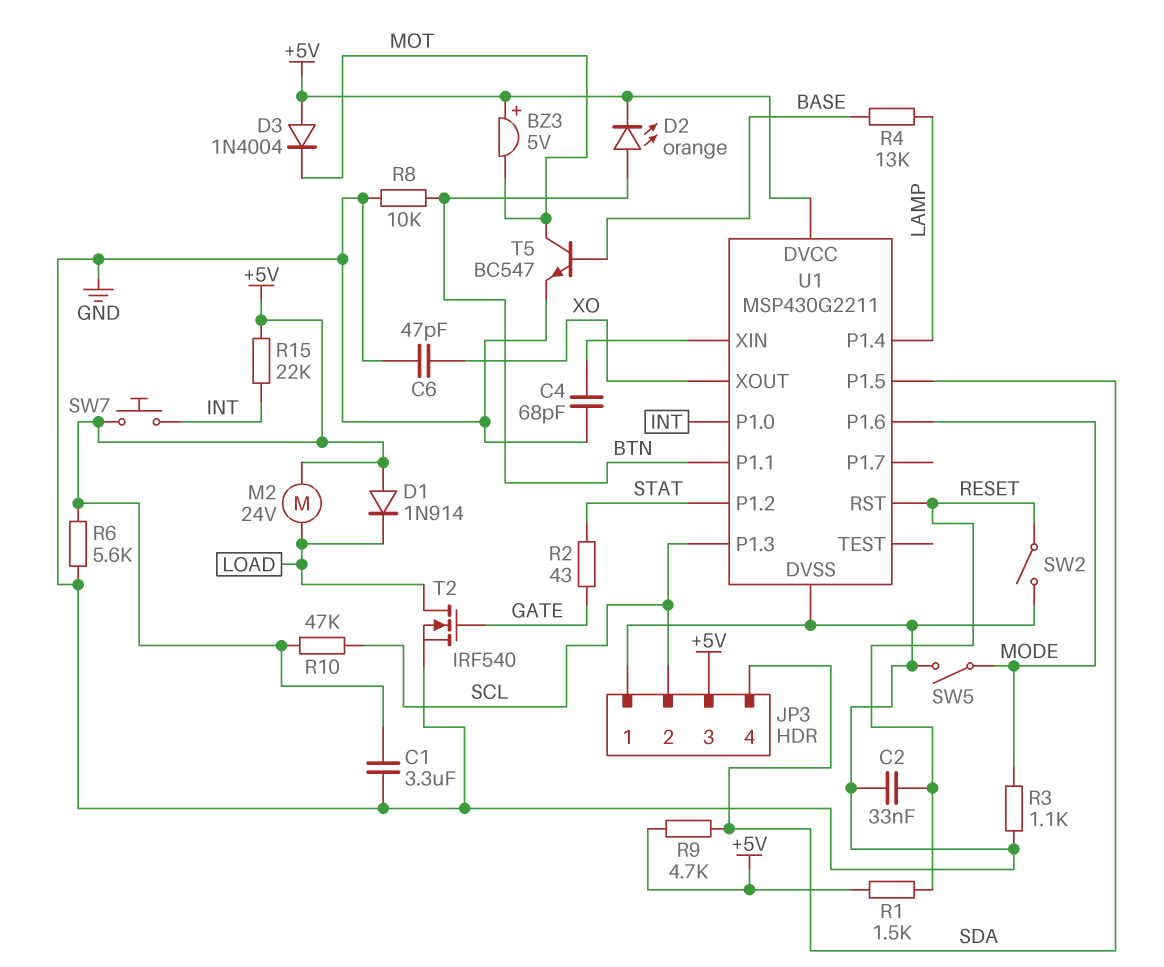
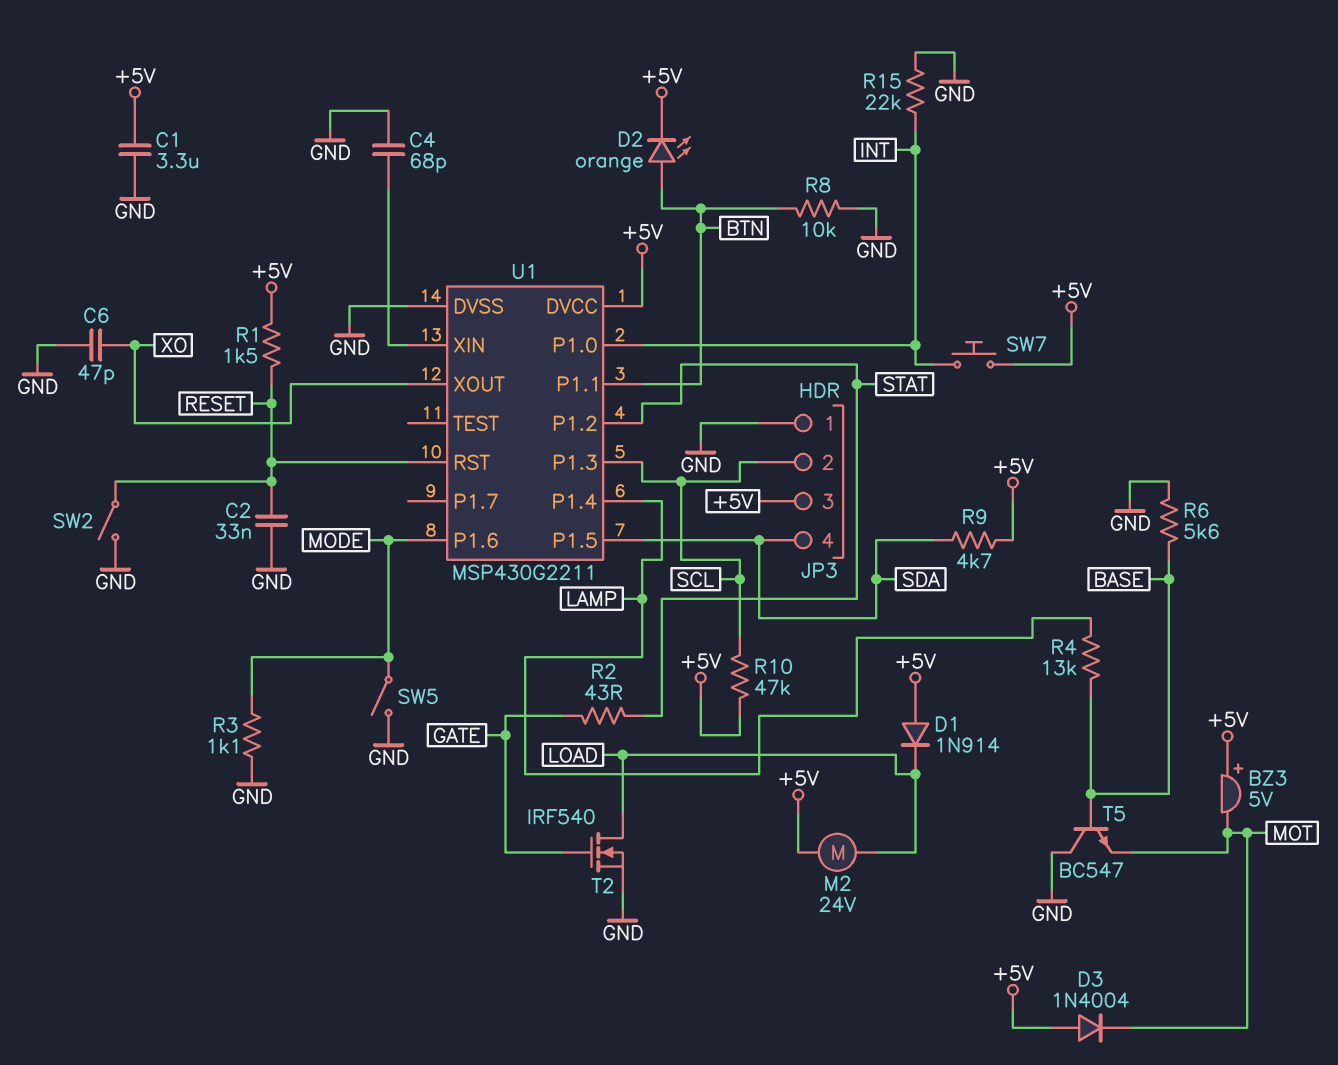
R6: 5.6k (+5V, GND) -> 5.6k (BASE, GND)
R15: 22k (+5V, INT) -> 22k (GND, INT)
T5: NPN BC547 (B BASE, C MOT, E GND) -> NPN BC547 (B BASE, C GND, E MOT)

